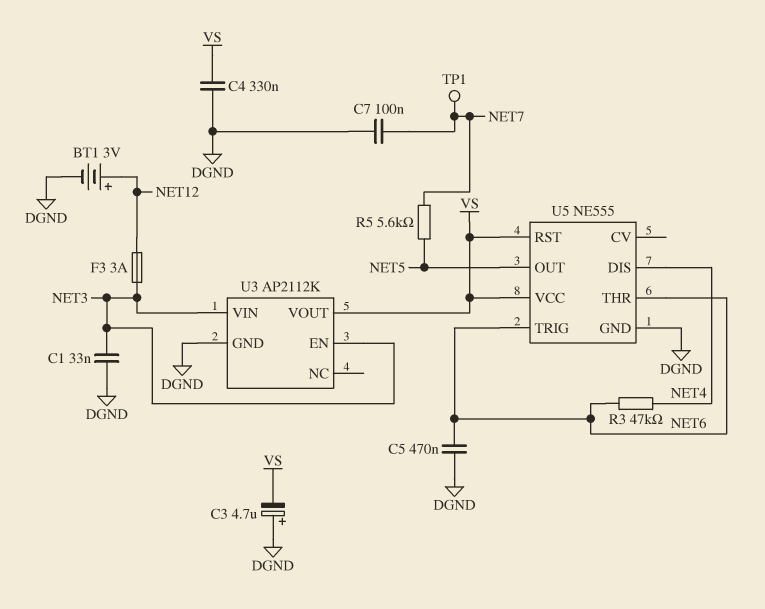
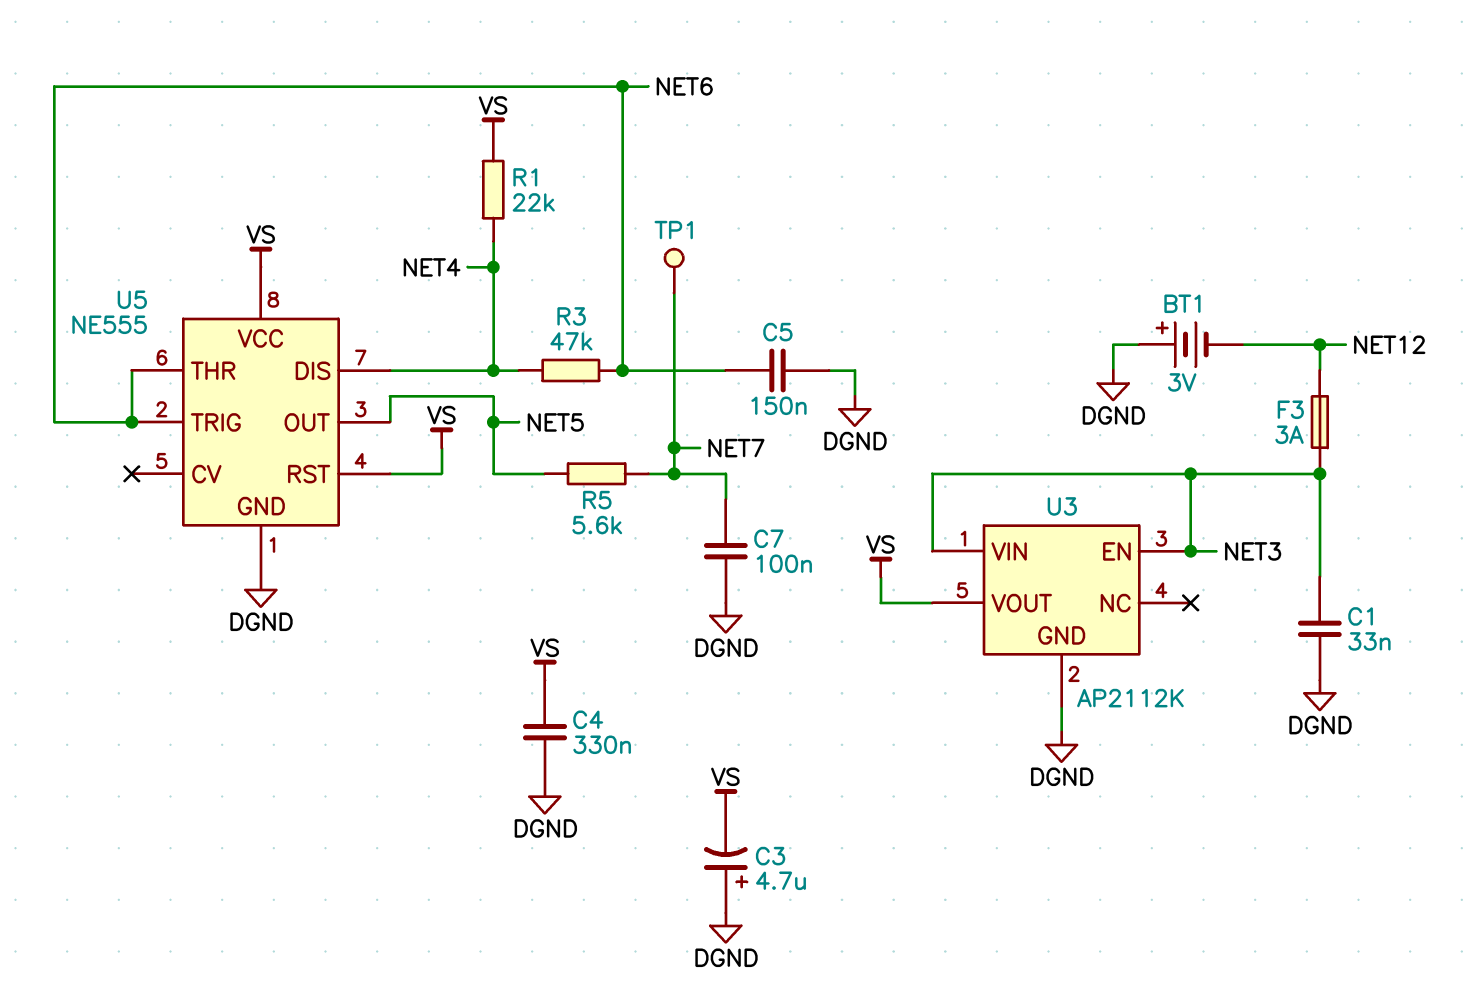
BT1: 3V (plus NET12, minus DGND) -> 3V (plus DGND, minus NET12)
C5: 470nF (DGND, NET6) -> 150nF (DGND, NET6)
R1: none -> 22k (NET4, VS)

